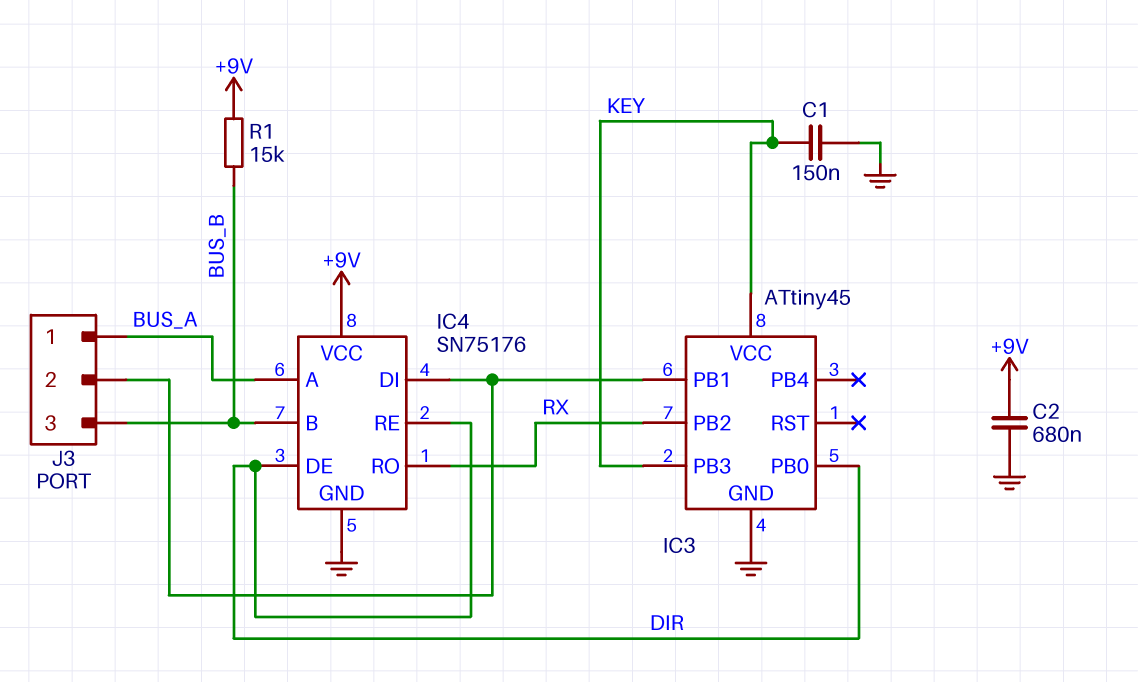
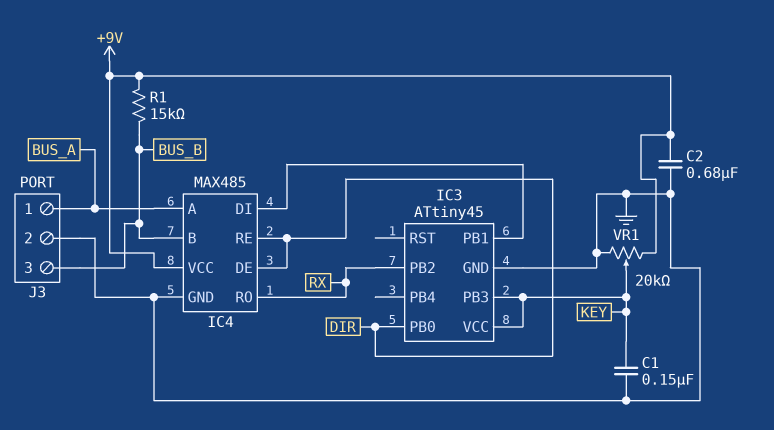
IC4: SN75176 -> MAX485
J3 pin 2: IC3/PB1 -> GND
VR1: none -> 20k (+9V, GND, wiper KEY)

